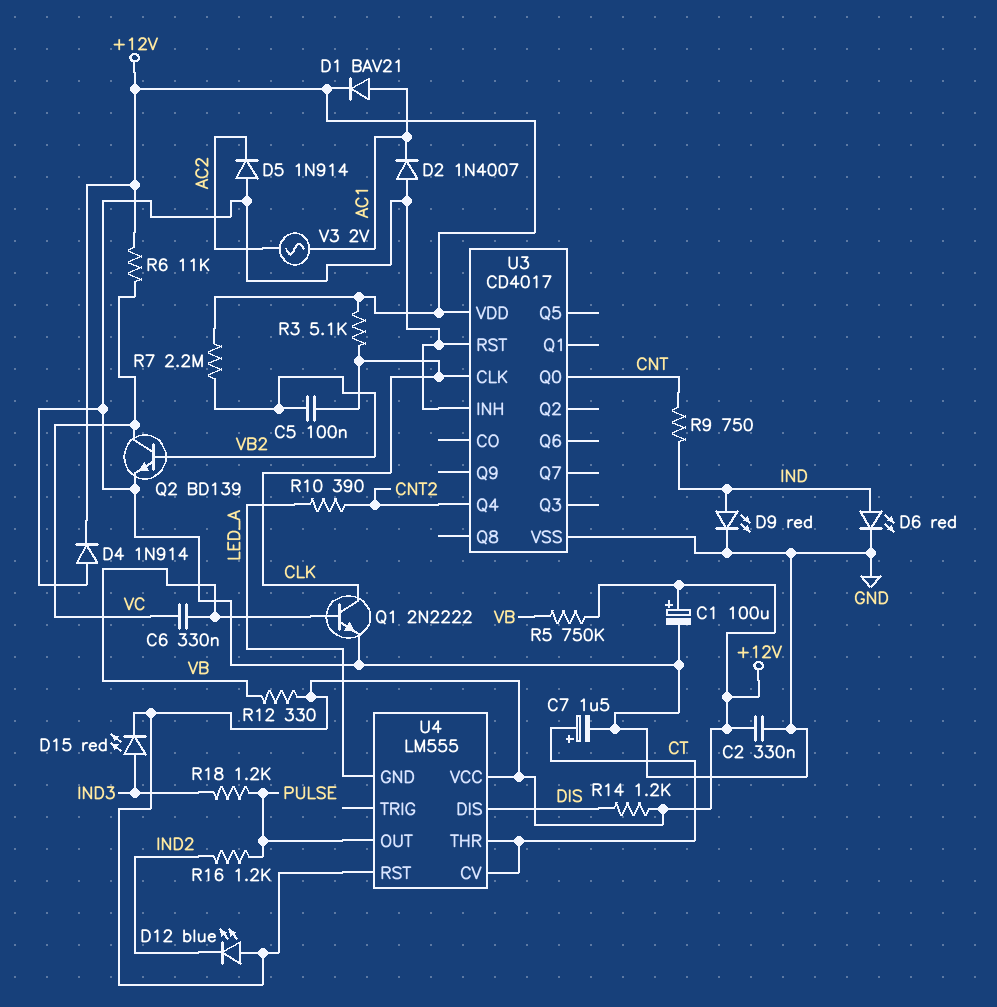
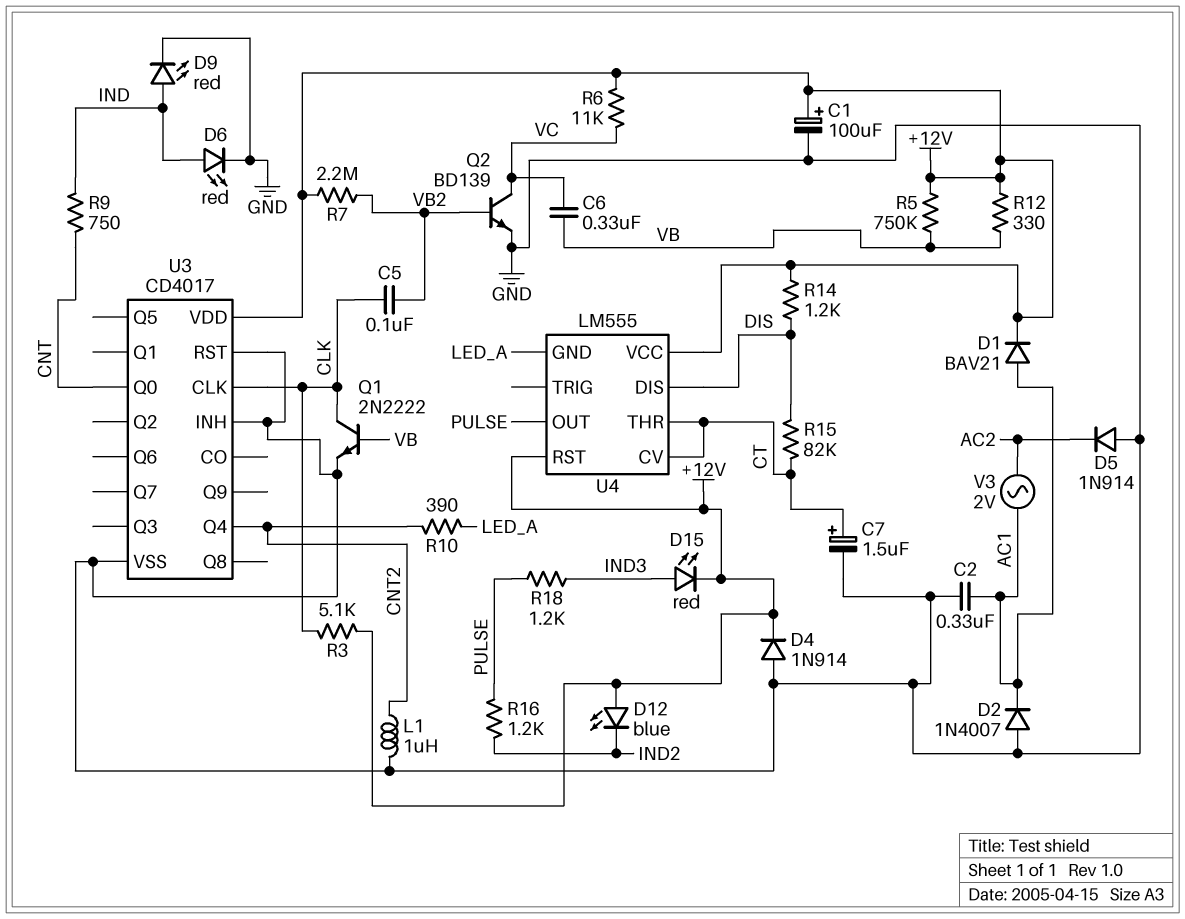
C2: 330nF (+12V, GND) -> 330nF (AC1, GND)
L1: none -> 1uH (CNT2, GND)
R15: none -> 82k (CT, DIS)

